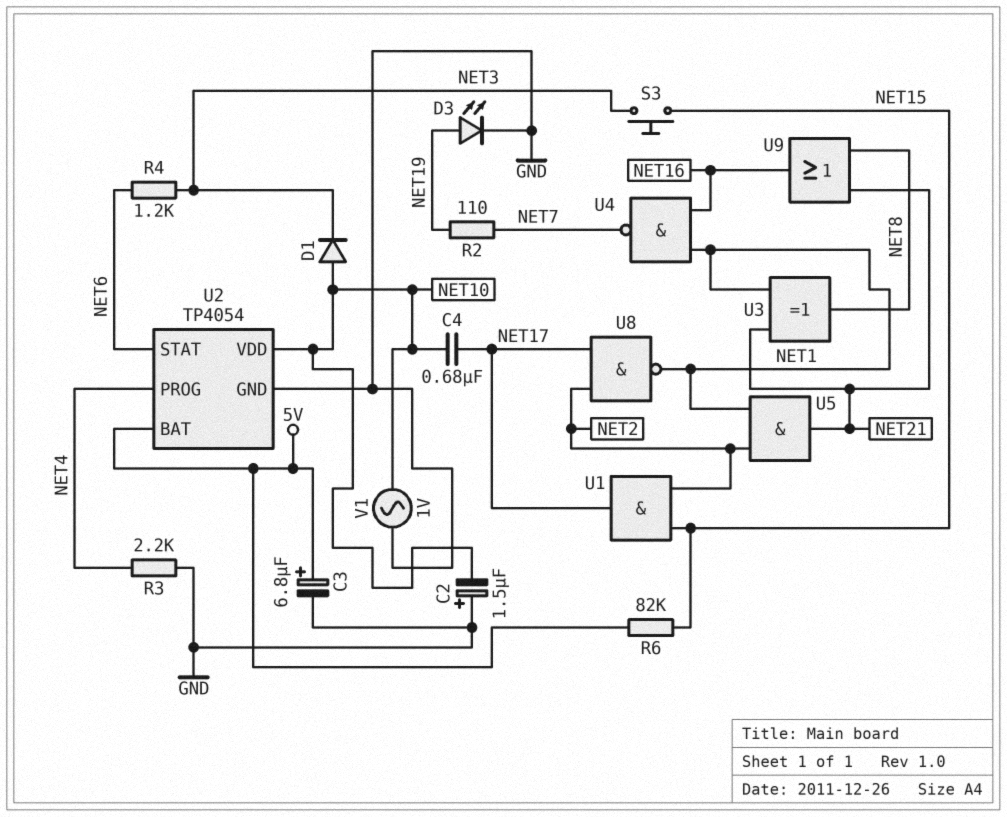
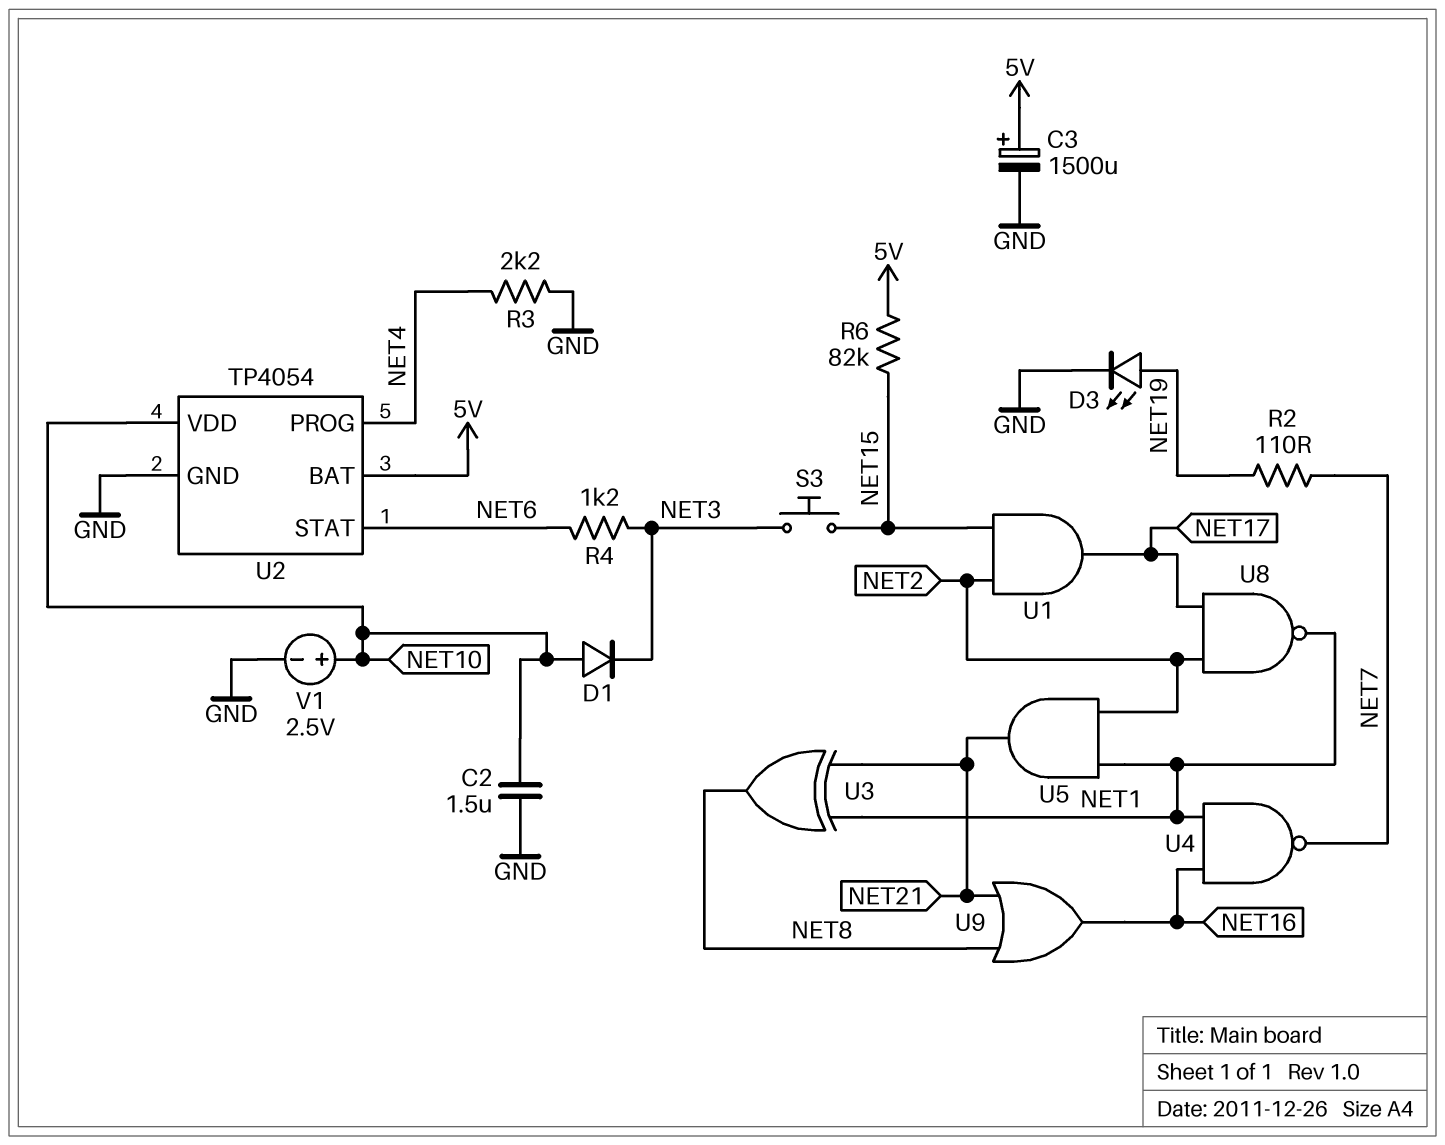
C2: 1.5uF (plus GND, minus NET10) -> 1.5uF (GND, NET10)
C3: 6.8uF (plus 5V, minus GND) -> 1500uF (plus 5V, minus GND)
C4: 680nF (NET10, NET17) -> none
V1: AC 1V (GND, NET10) -> 2.5V (plus NET10, minus GND)

